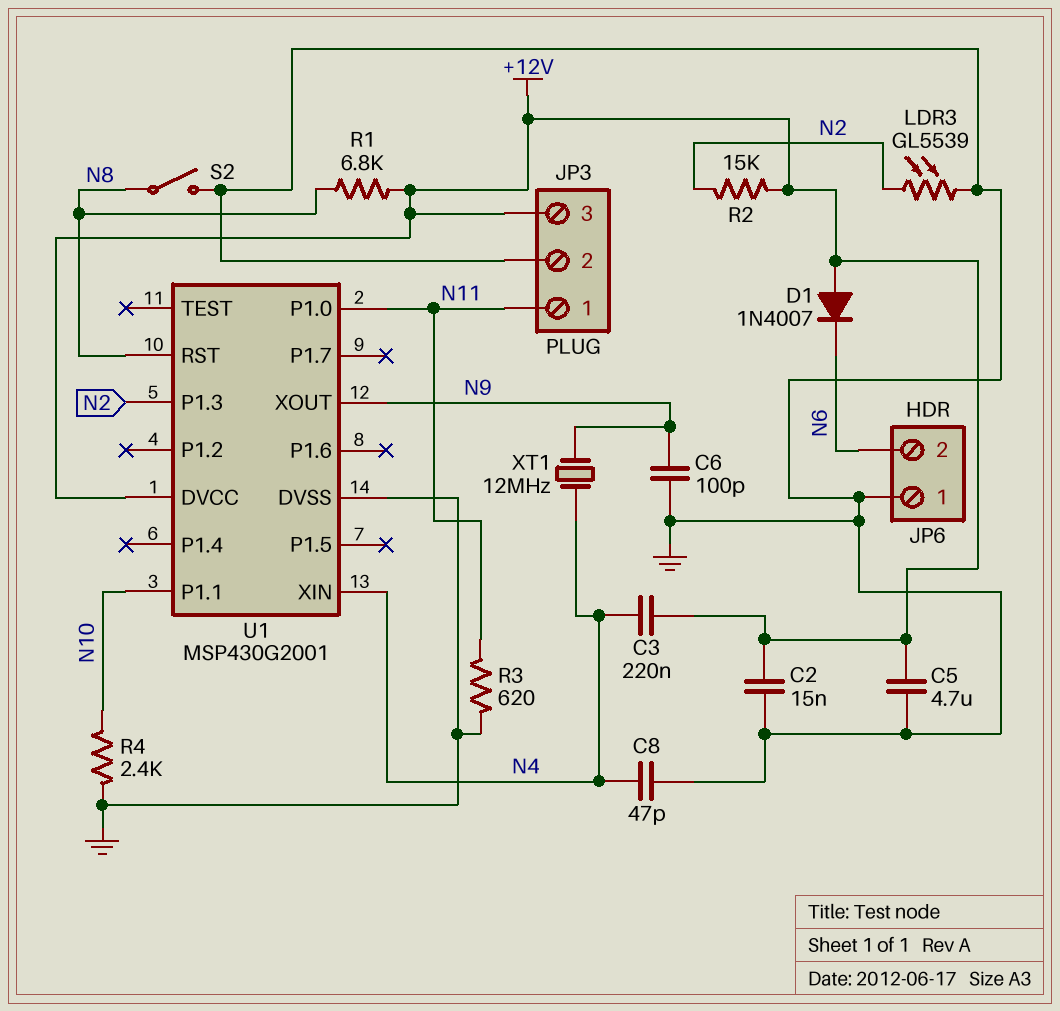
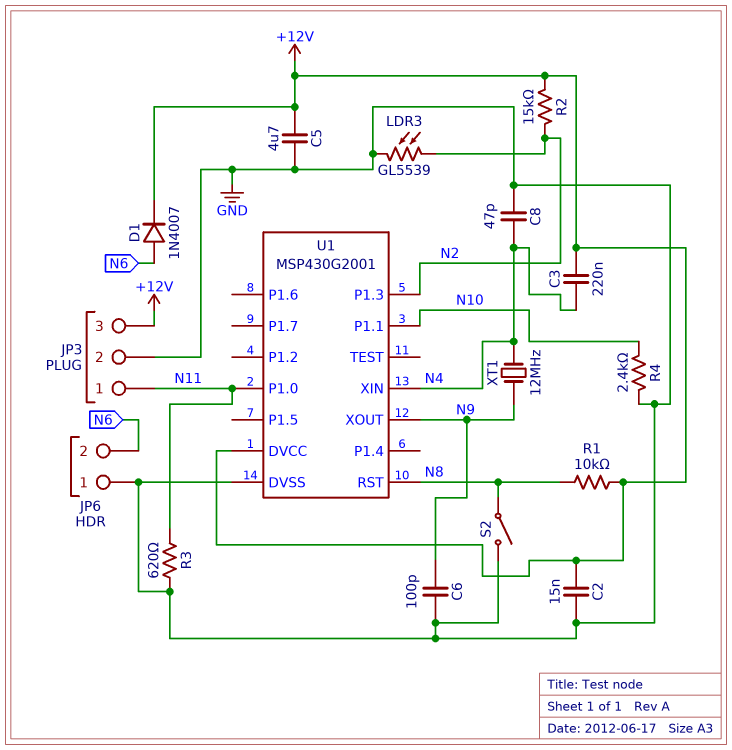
D1: diode 1N4007 (A +12V, K N6) -> diode 1N4007 (A N6, K +12V)
R1: 6.8k (+12V, N8) -> 10k (+12V, N8)

